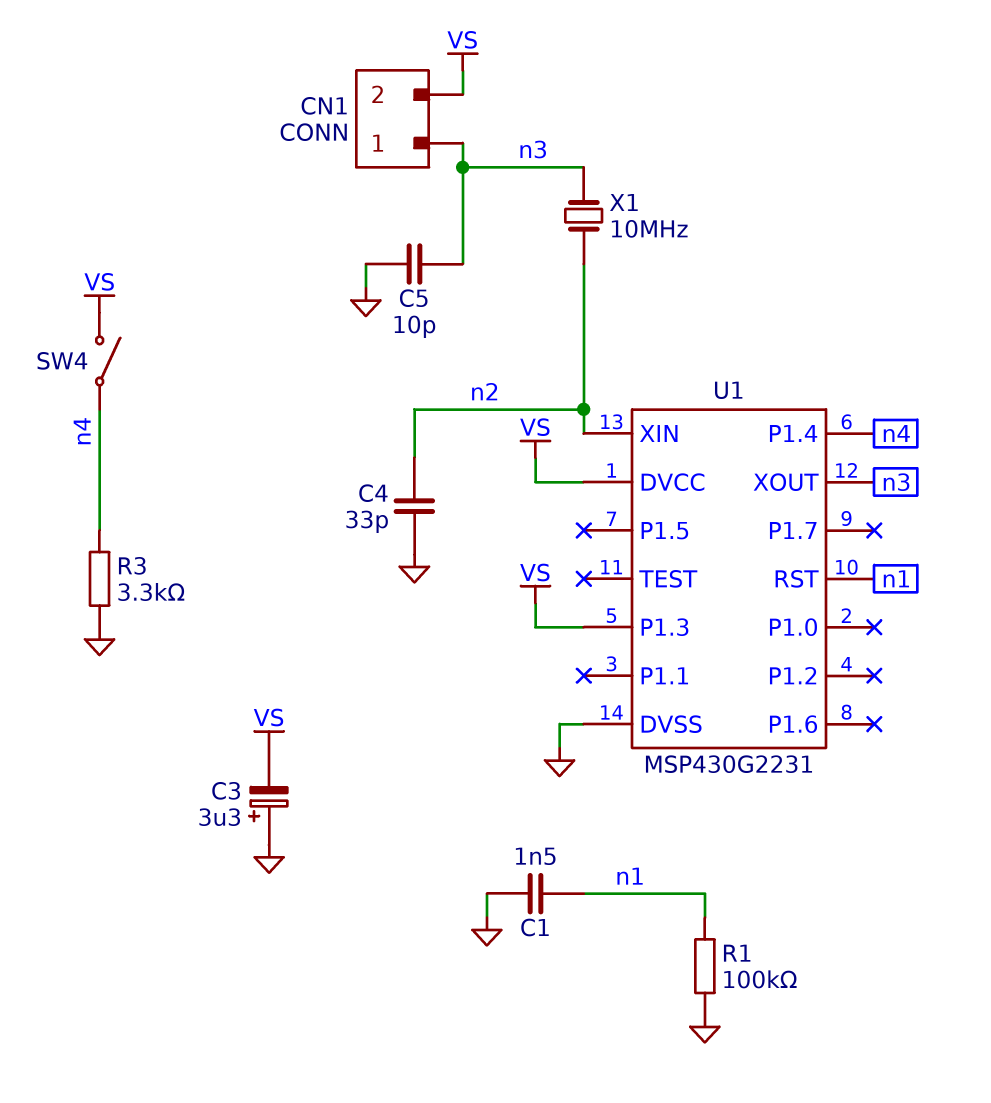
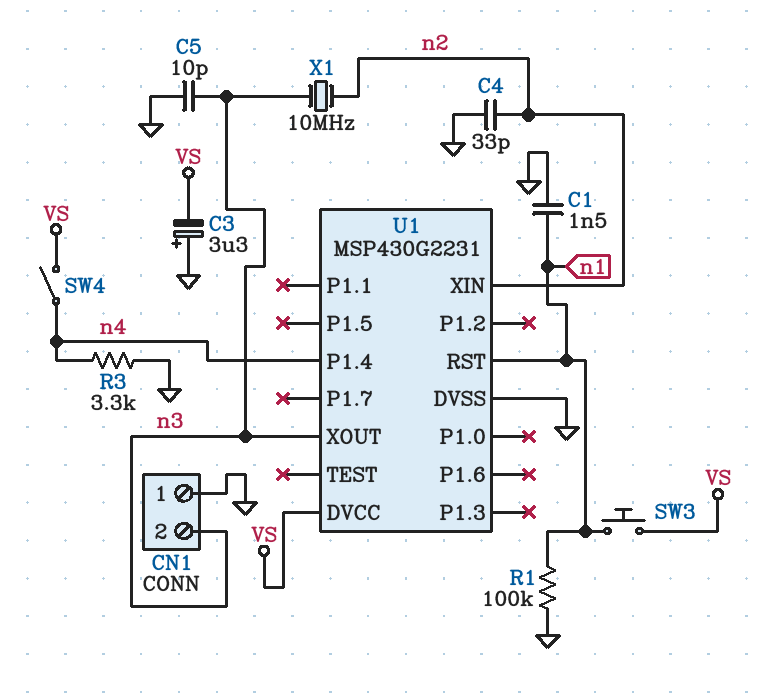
CN1 pin 1: n3 -> GND
CN1 pin 2: VS -> n3
SW3: none -> button (VS, n1)
U1 pin P1.3: VS -> none

